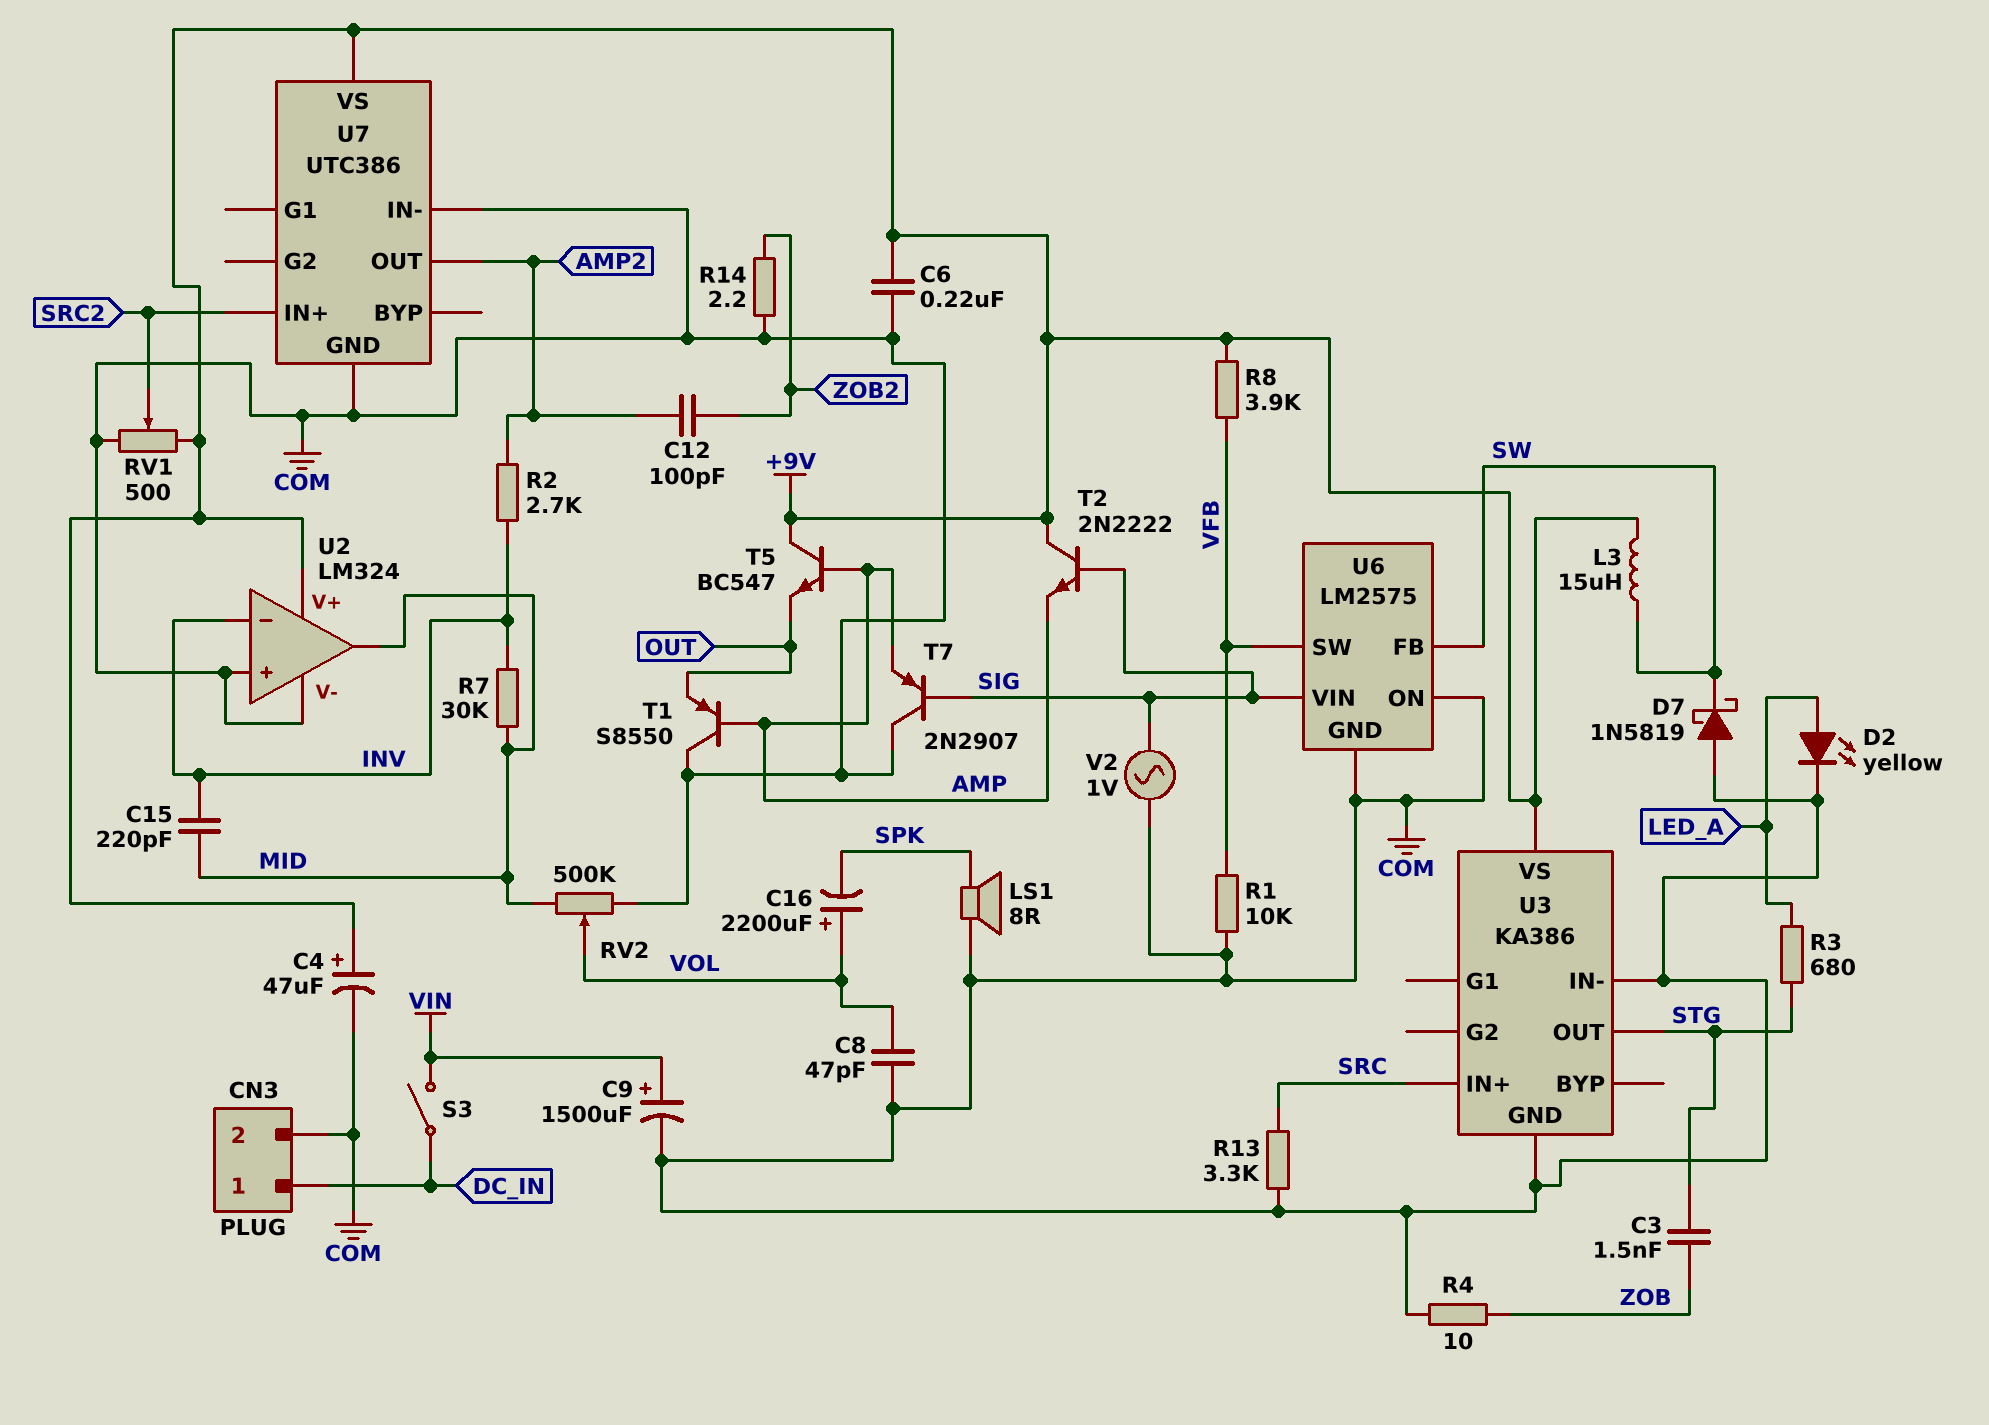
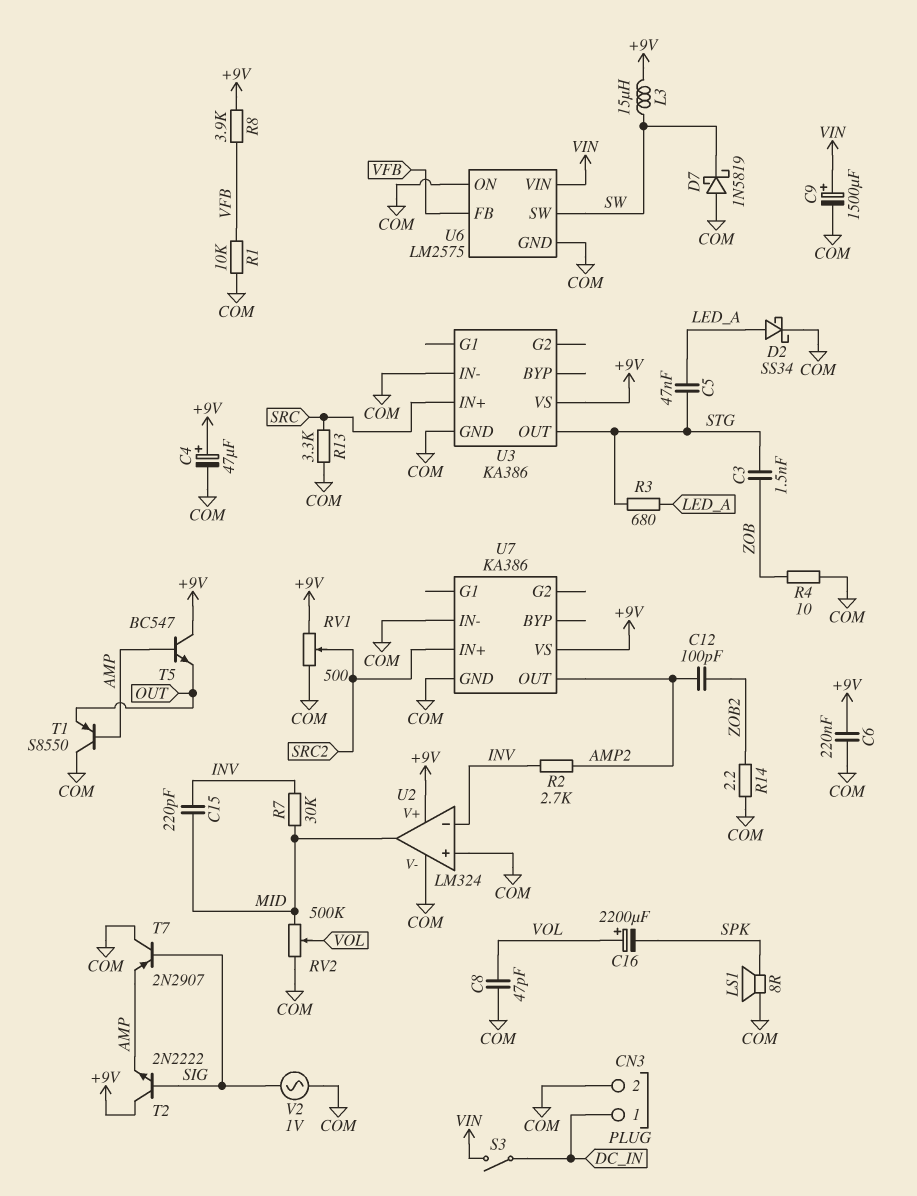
C5: none -> 47nF (LED_A, STG)
D2: LED yellow (A LED_A, K COM) -> schottky SS34 (A LED_A, K COM)
U6 pin FB: SW -> VFB
U6 pin SW: VFB -> SW
U6 pin VIN: SIG -> VIN
U7: UTC386 -> KA386

